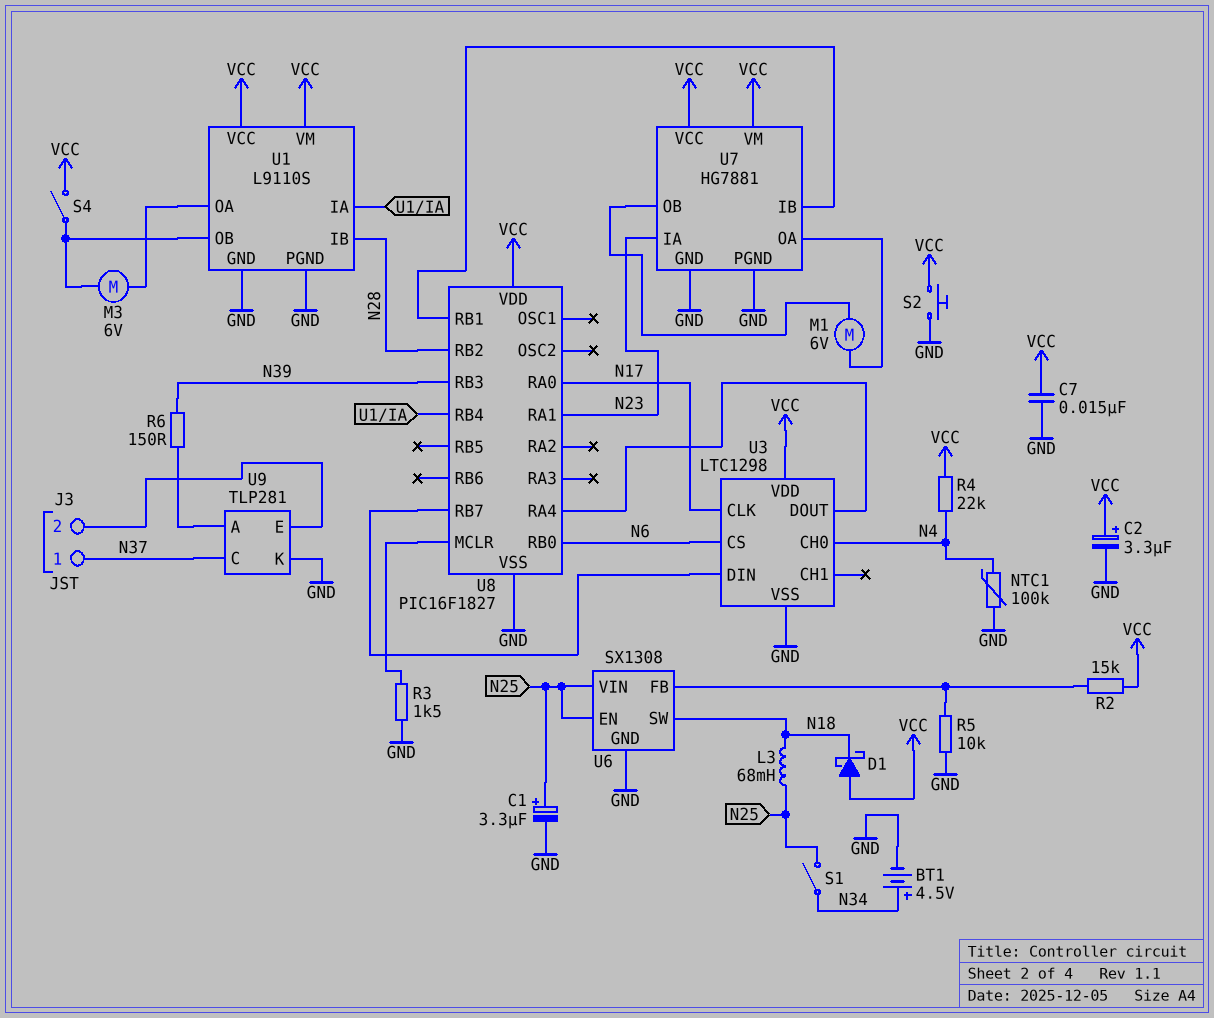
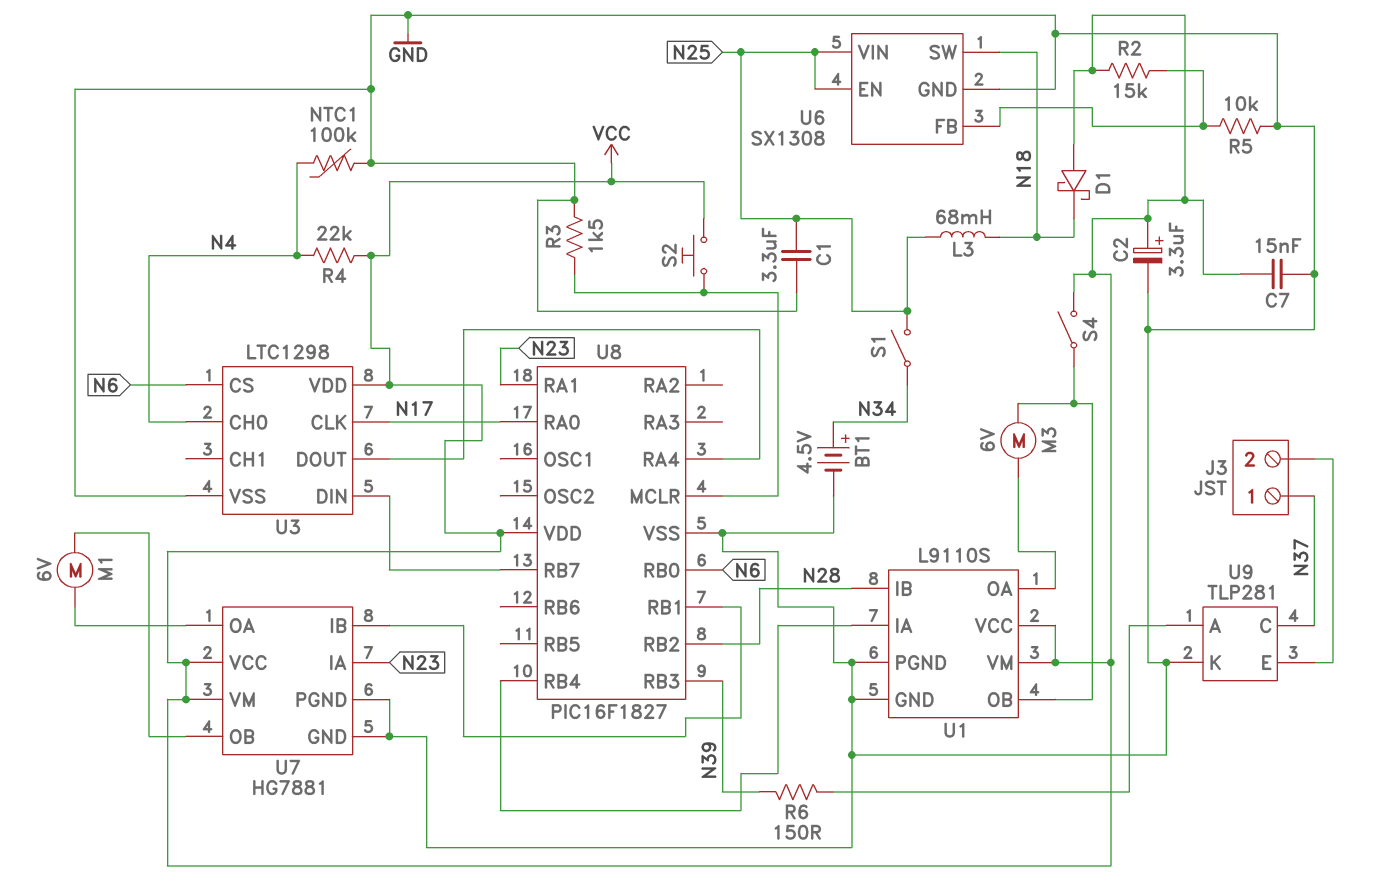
C1: 3.3uF (plus N25, minus GND) -> 3.3uF (GND, N25)
S2: button (GND, VCC) -> button (U8/MCLR, VCC)

